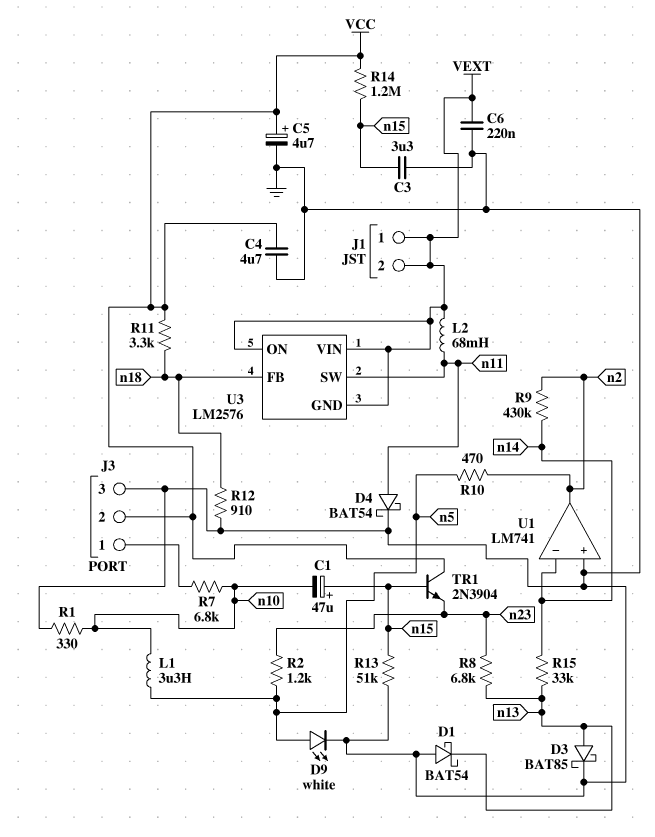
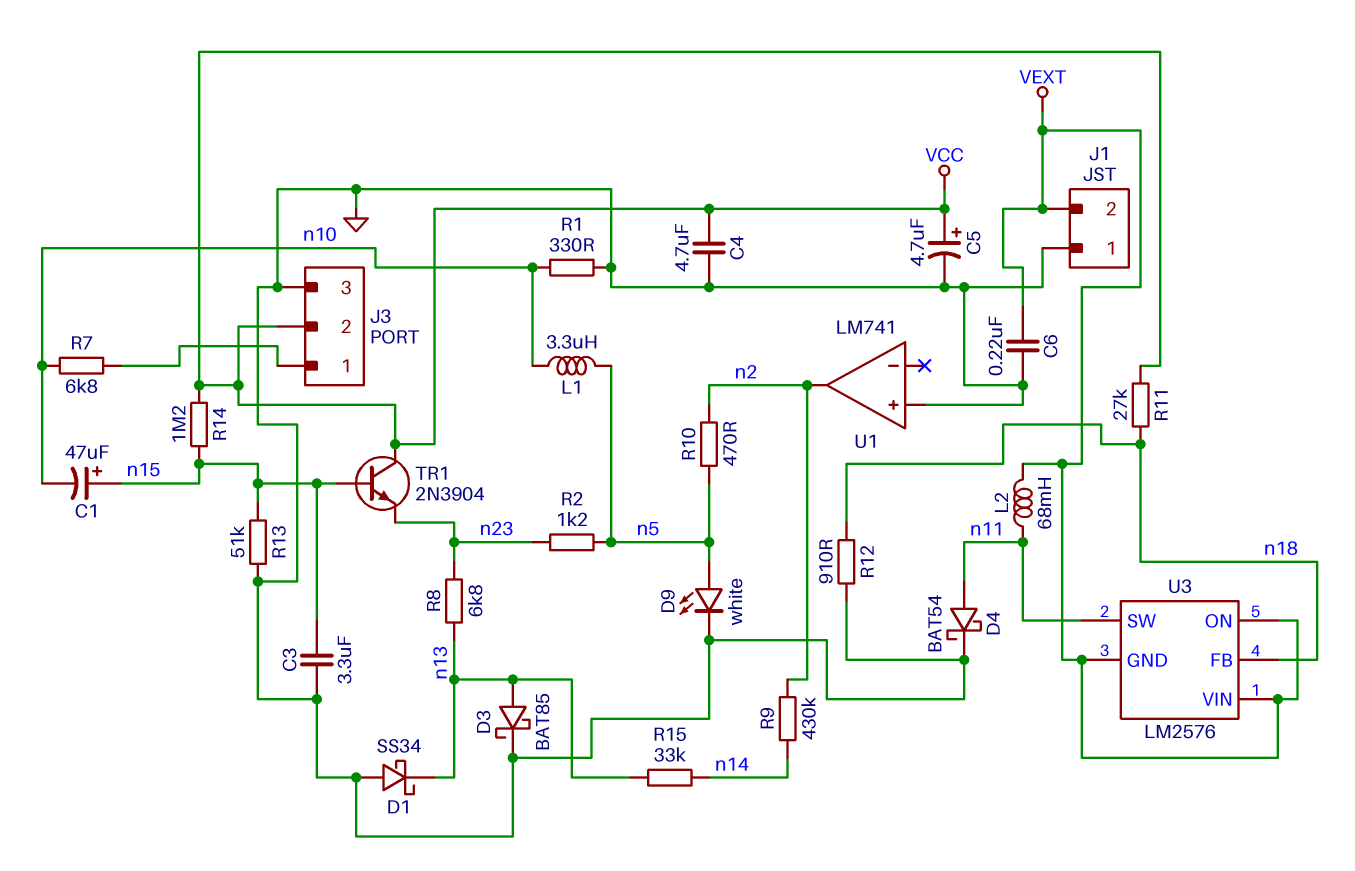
D1: schottky BAT54 (A GND, K n13) -> schottky SS34 (A GND, K n13)
J1 pin 1: VEXT -> GND
R11: 3.3k (VCC, n18) -> 27k (VCC, n18)
U1 pin in-: n14 -> none

